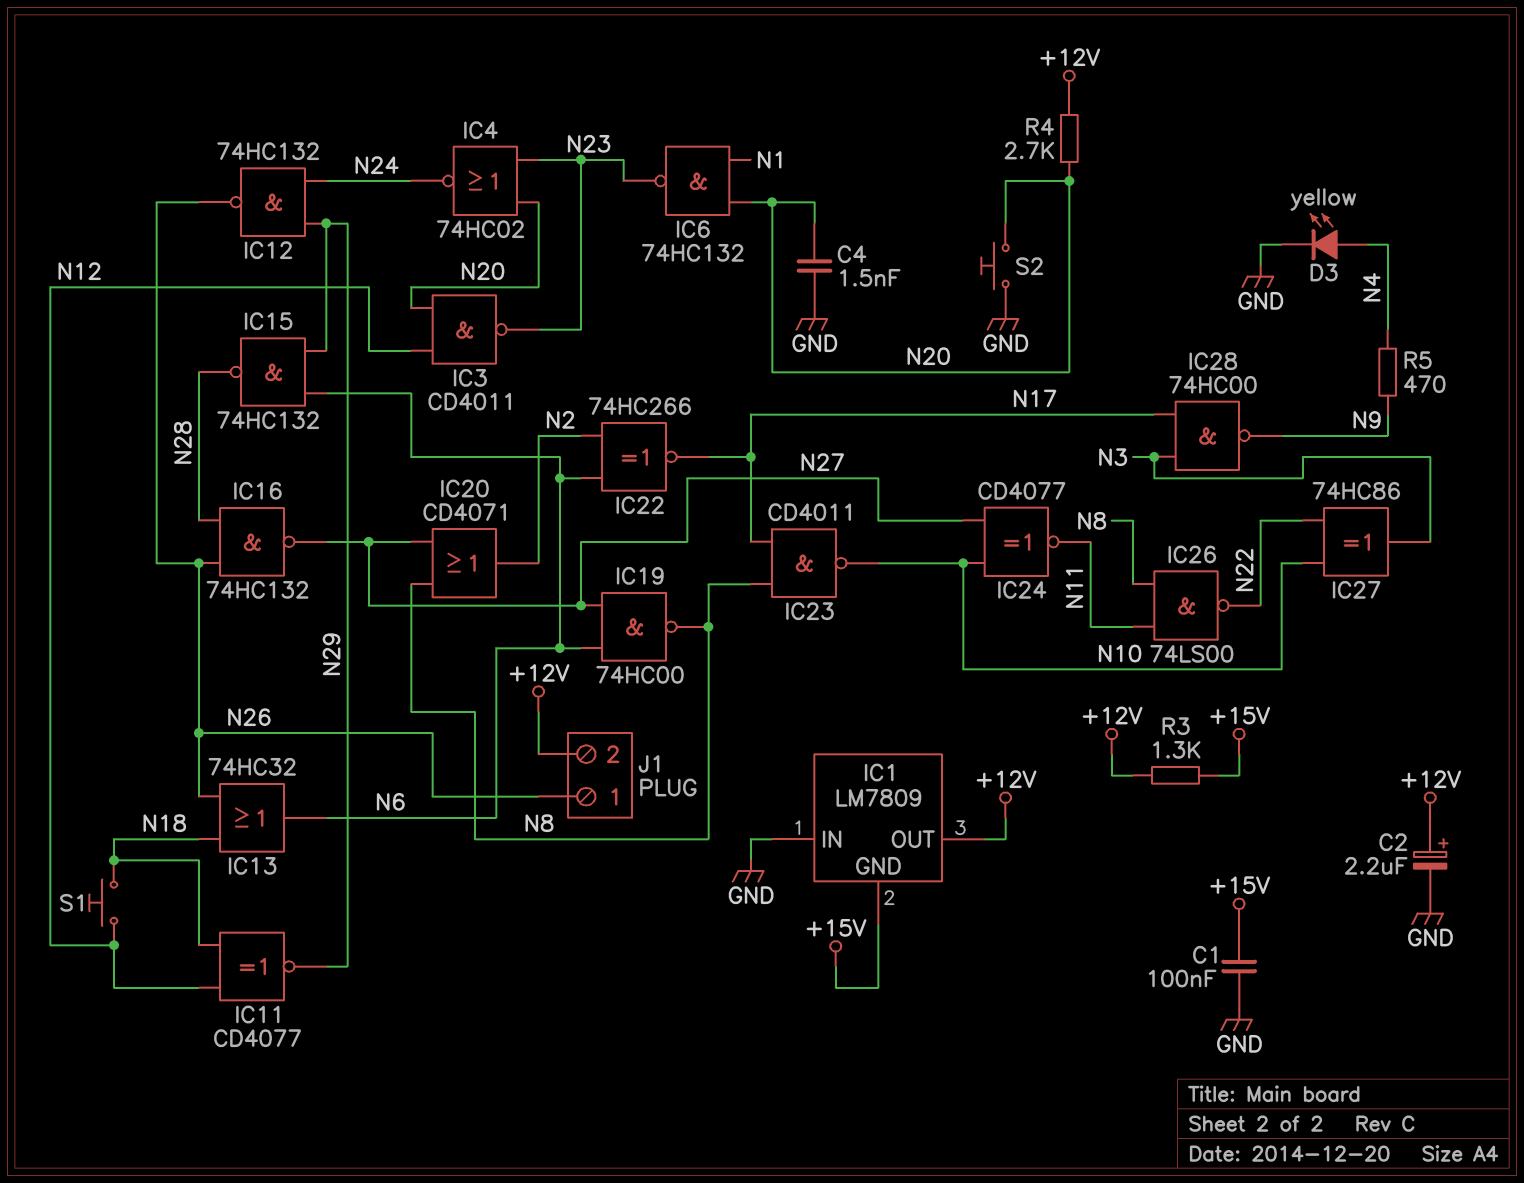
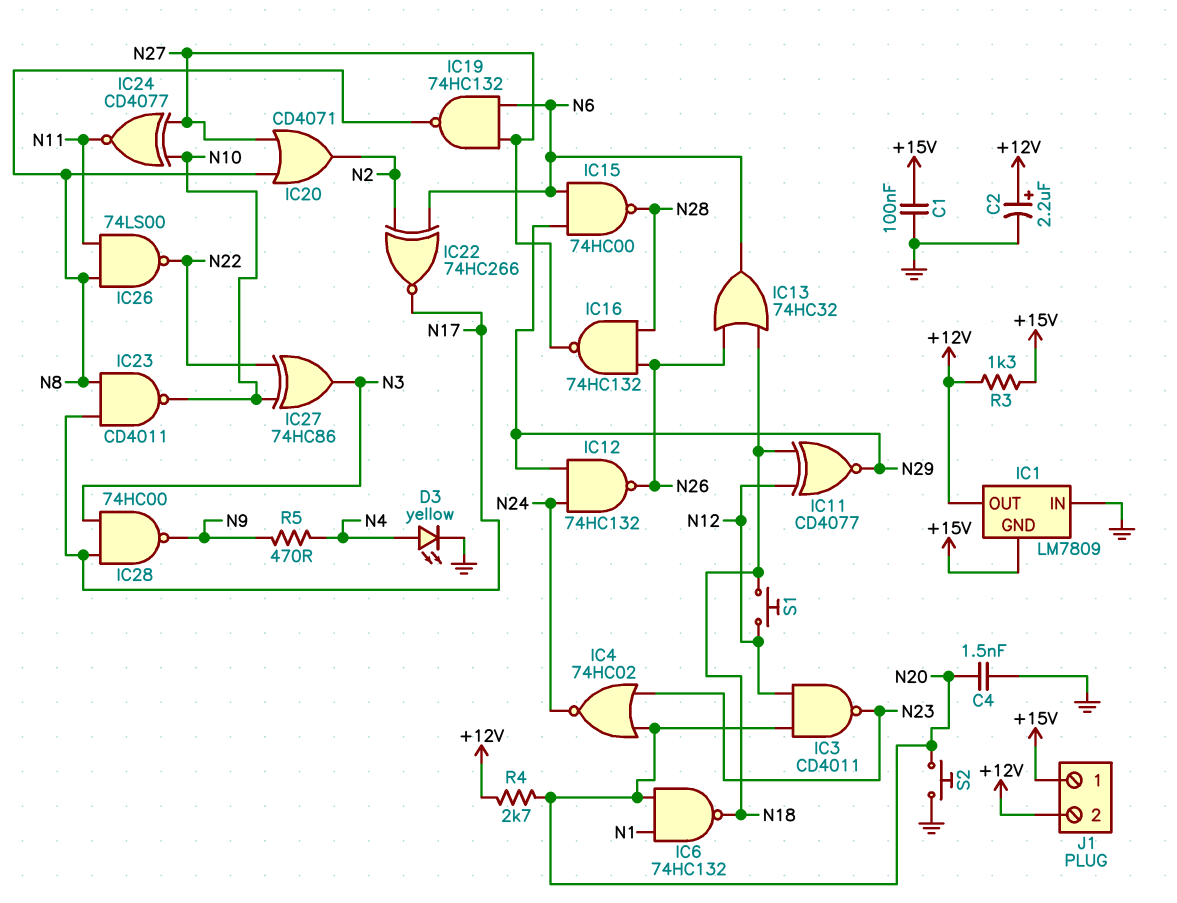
IC6: NAND 74HC132 (in N1, in N20, out N23) -> NAND 74HC132 (in N1, in N20, out N18)
IC15: NAND 74HC132 (in N6, in N29, out N28) -> NAND 74HC00 (in N6, in N29, out N28)
IC19: NAND 74HC00 (in N6, in N27, out N8) -> NAND 74HC132 (in N6, in N27, out N8)
J1 pin 1: N26 -> +15V

